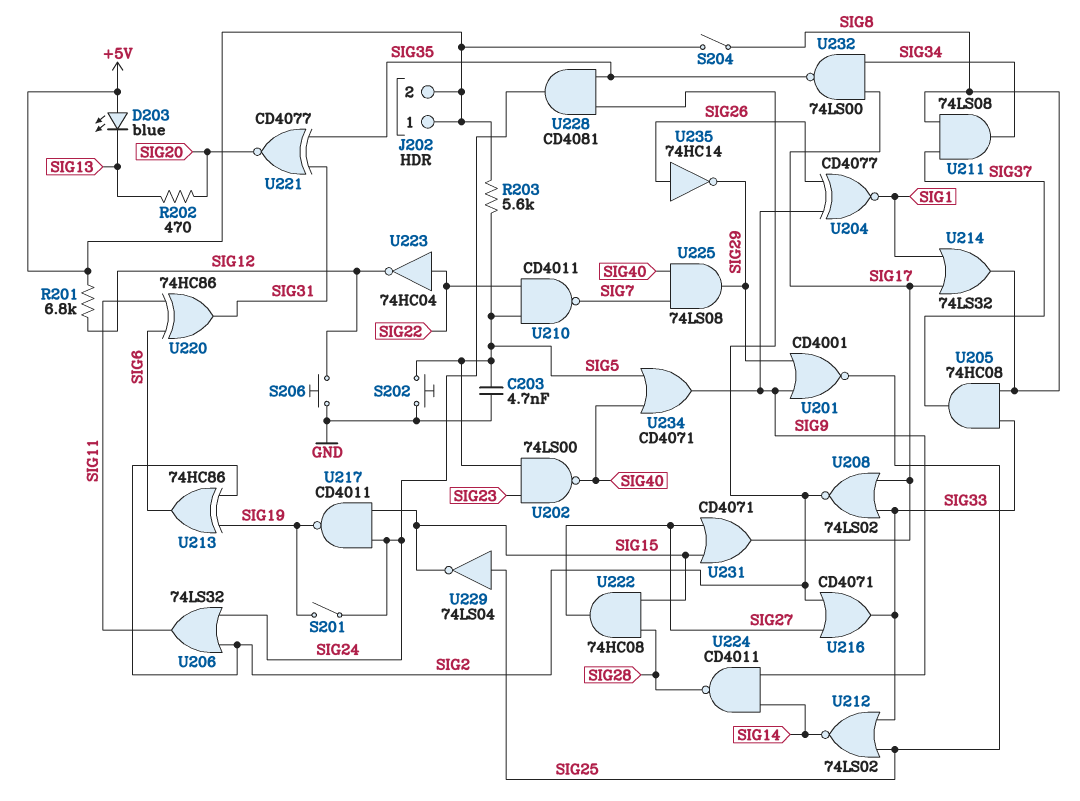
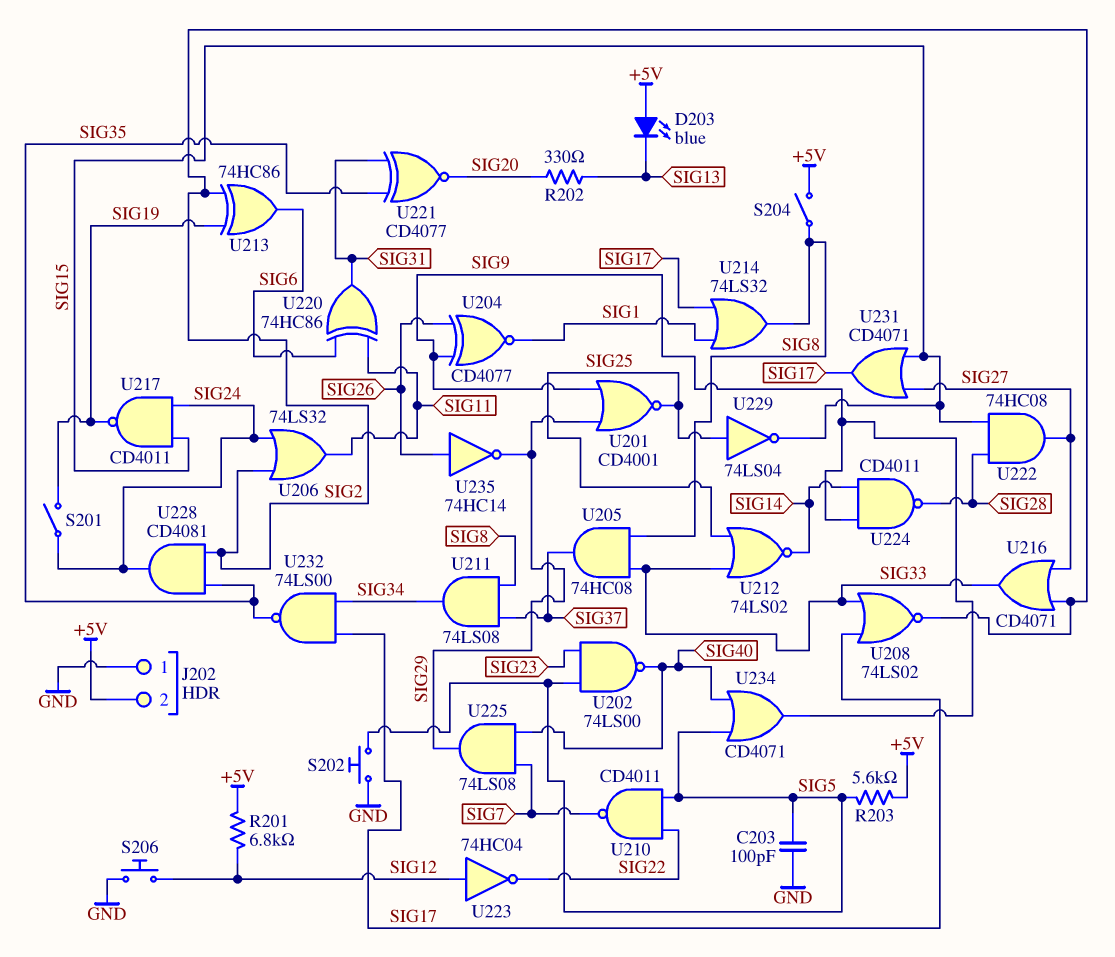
C203: 4.7nF (GND, SIG5) -> 100pF (GND, SIG5)
J202 pin 1: +5V -> GND
R202: 470 (SIG13, SIG20) -> 330 (SIG13, SIG20)
U223: NOT 74HC04 (in SIG22, out SIG12) -> NOT 74HC04 (in SIG12, out SIG22)

